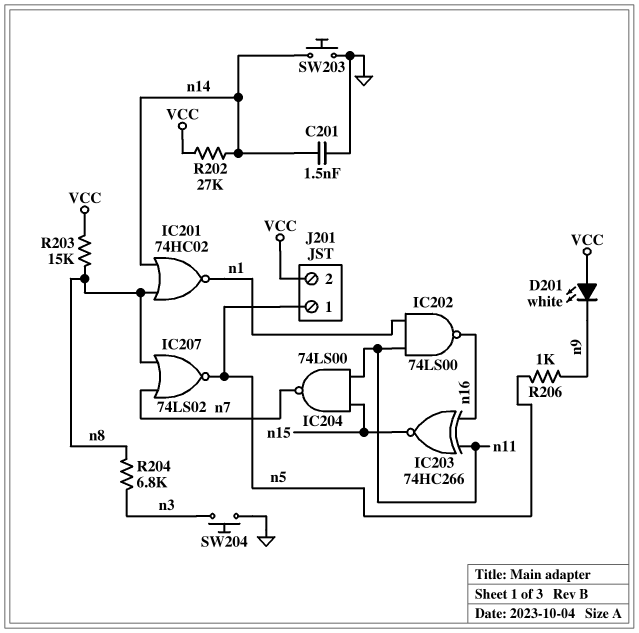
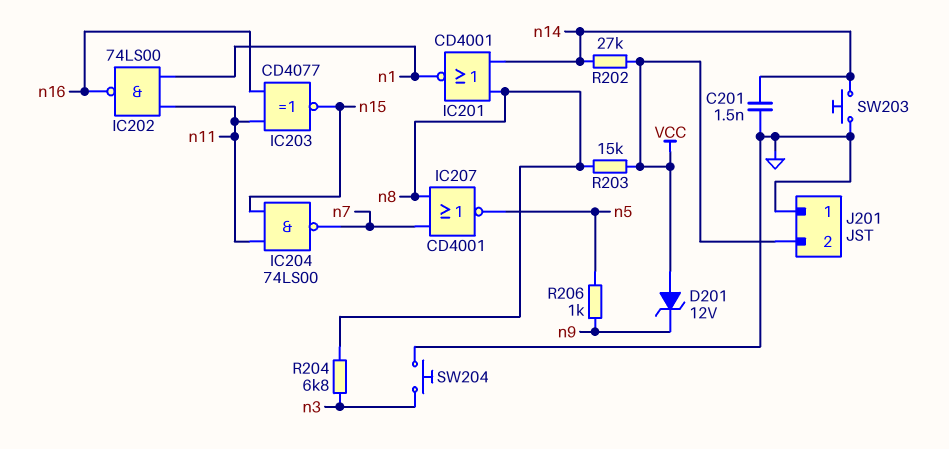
D201: LED white (A VCC, K n9) -> zener 12V (A VCC, K n9)
IC201: NOR 74HC02 (in n8, in n14, out n1) -> NOR CD4001 (in n8, in n14, out n1)
IC203: XNOR 74HC266 (in n11, in n16, out n15) -> XNOR CD4077 (in n11, in n16, out n15)
IC207: NOR 74LS02 (in n7, in n8, out n5) -> NOR CD4001 (in n7, in n8, out n5)
J201 pin 1: n5 -> GND

